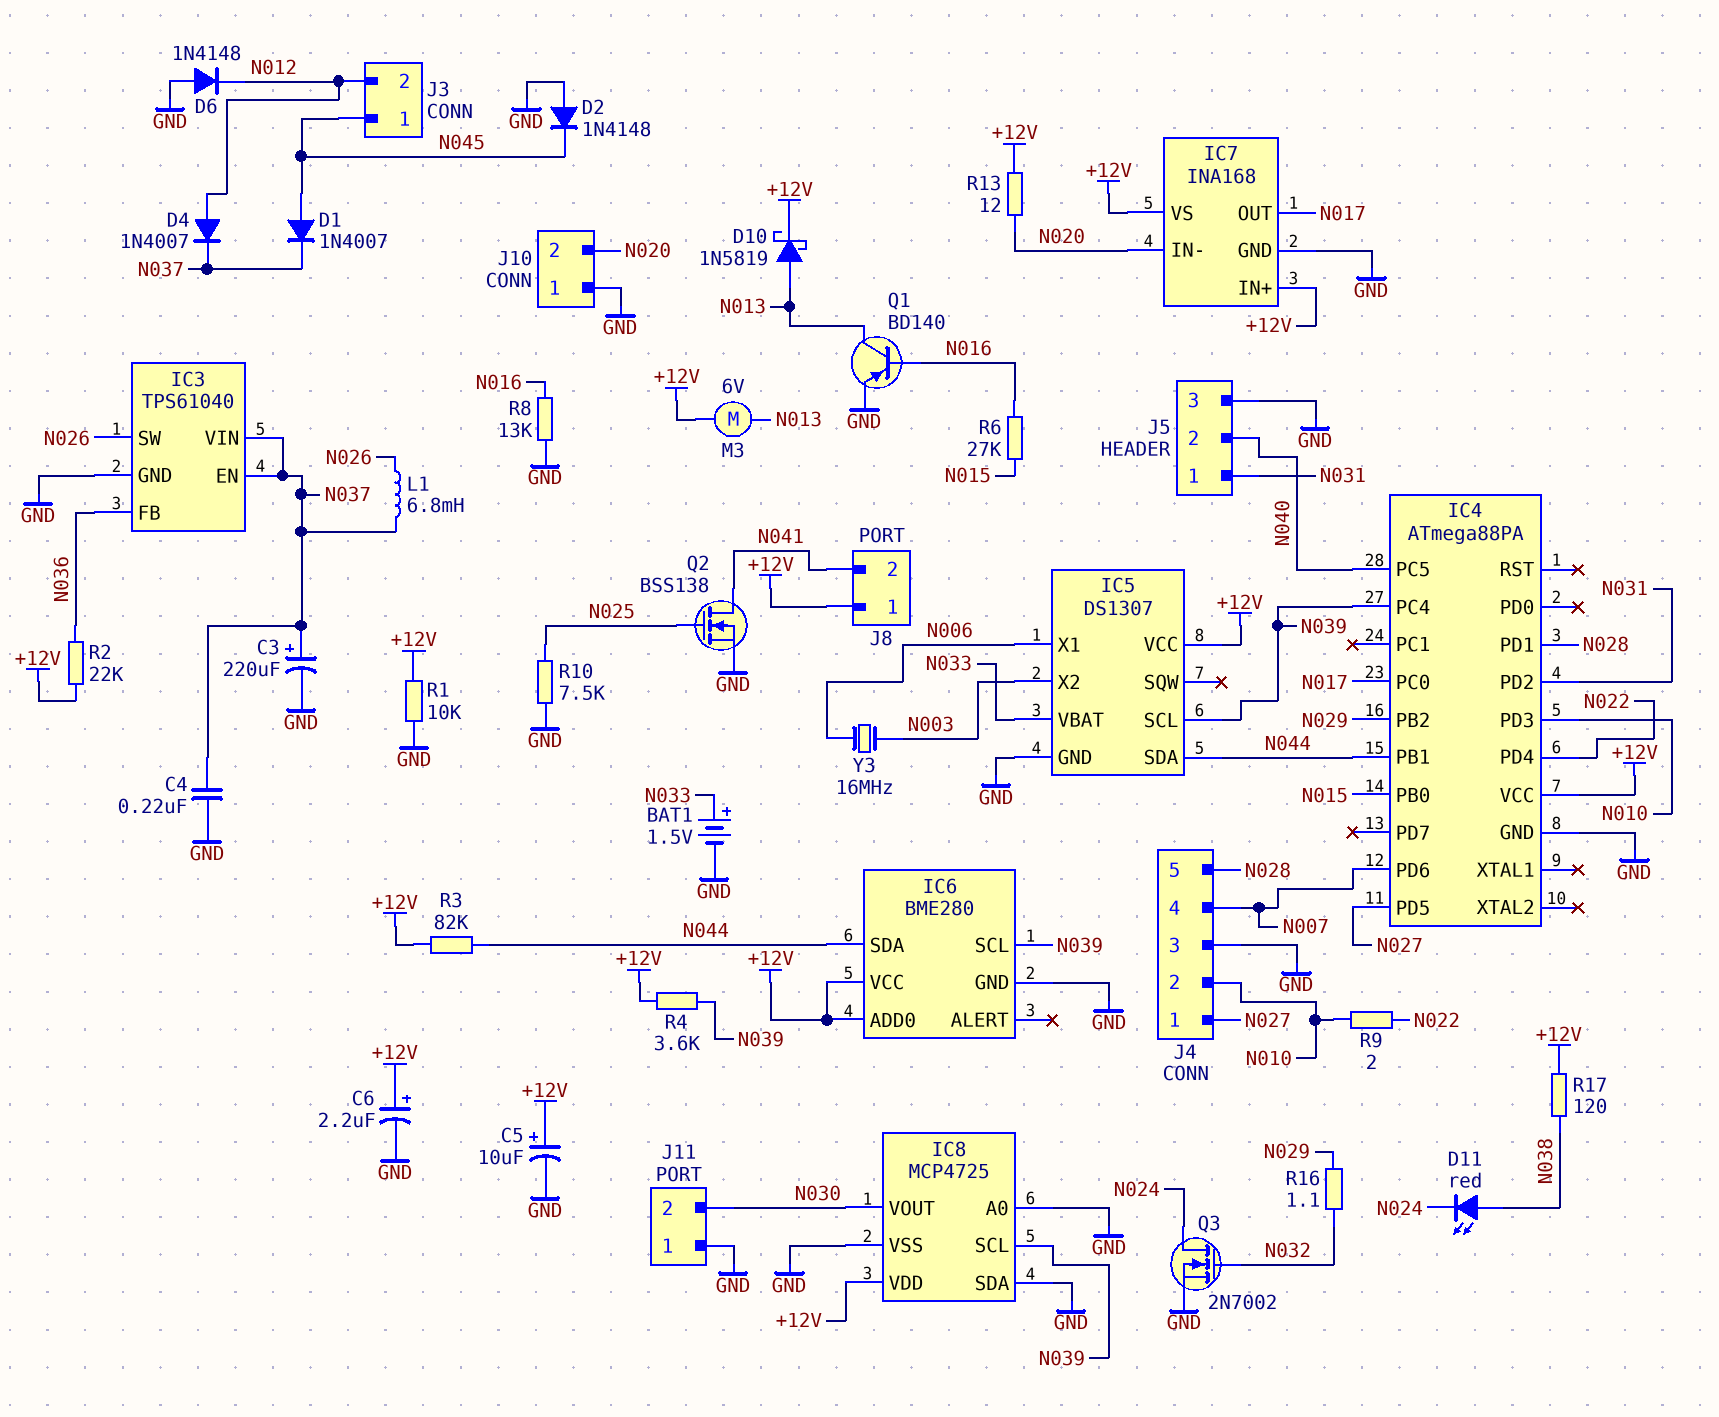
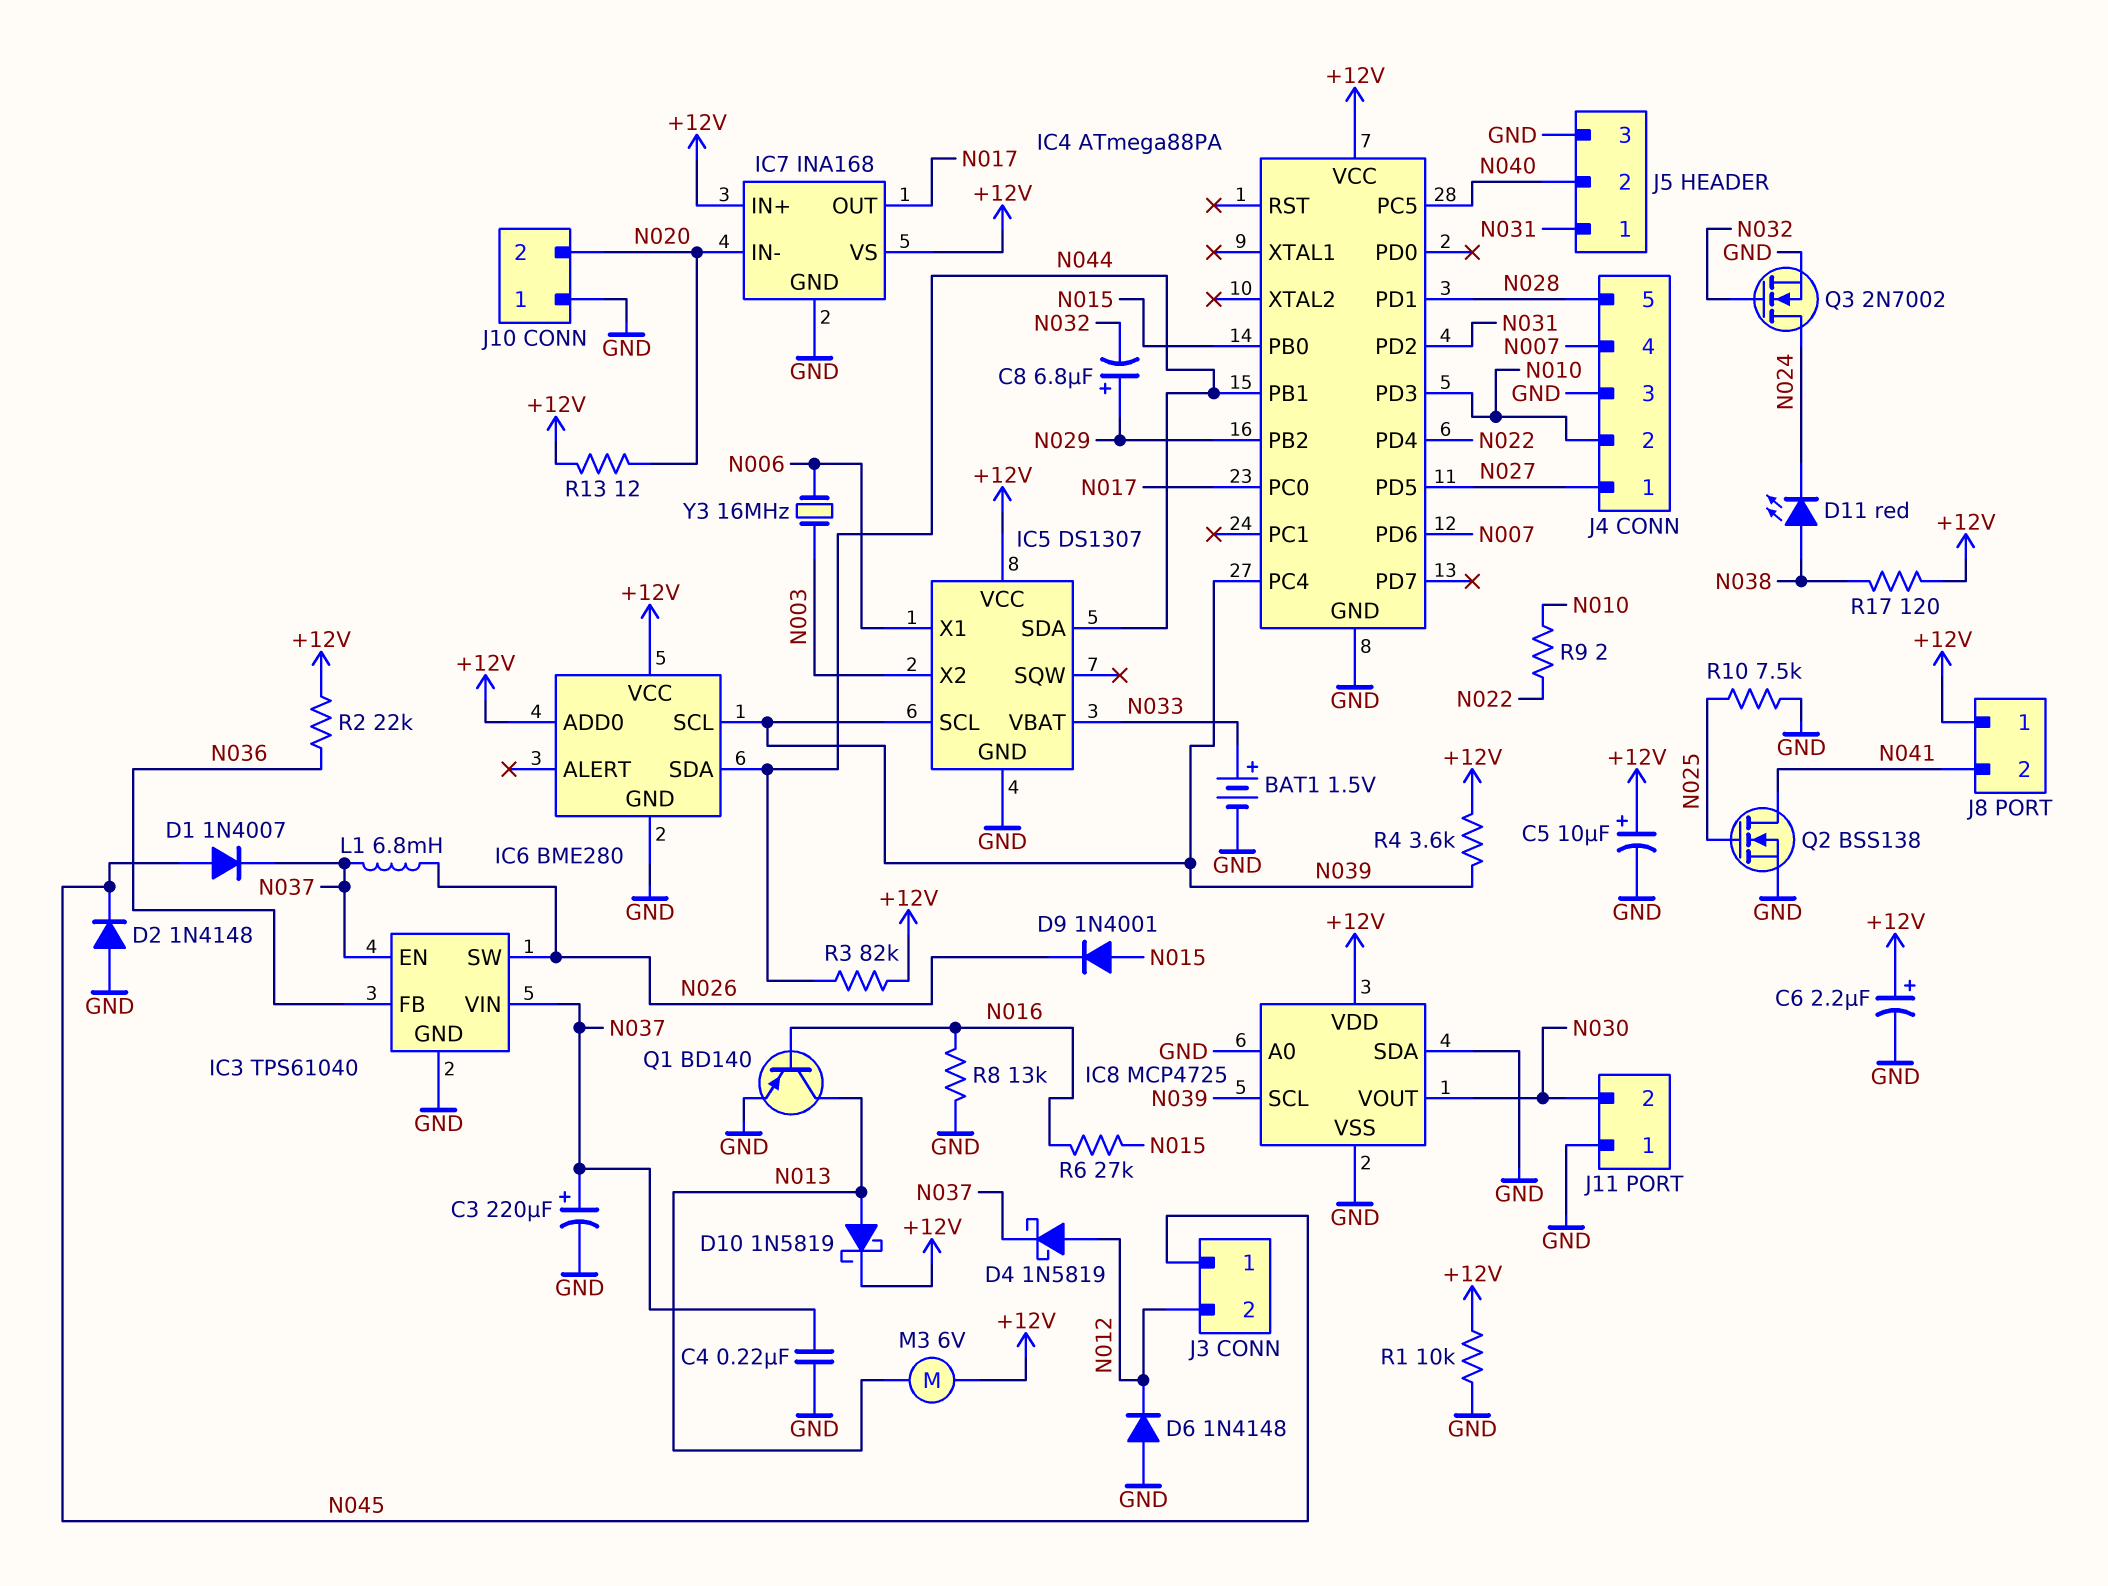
C8: none -> 6.8uF (plus N029, minus N032)
D4: diode 1N4007 (A N012, K N037) -> schottky 1N5819 (A N012, K N037)
D9: none -> diode 1N4001 (A N015, K N026)
R16: 1.1 (N029, N032) -> none

